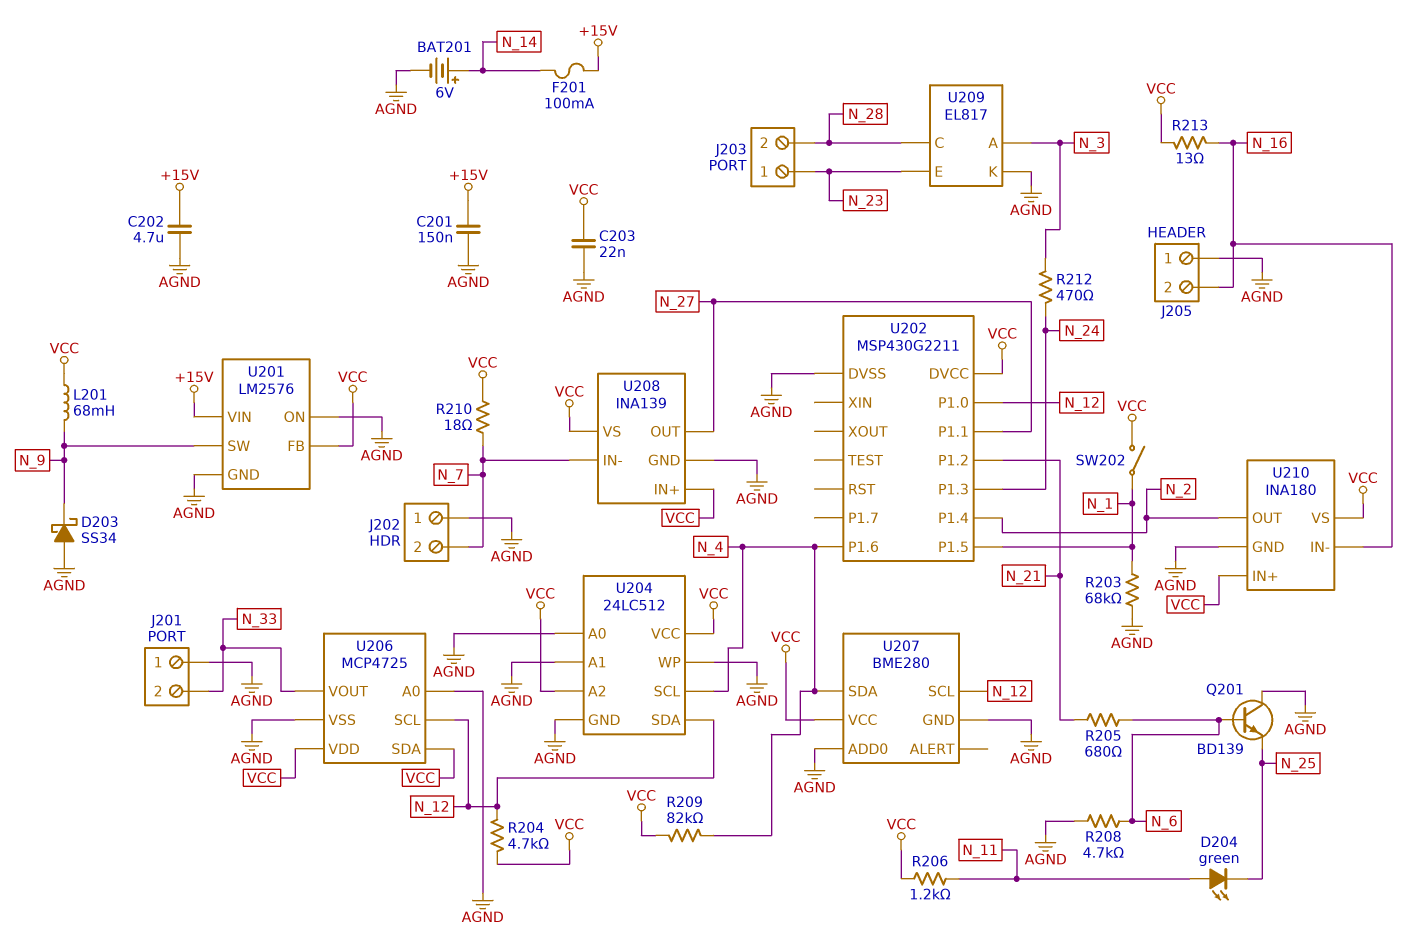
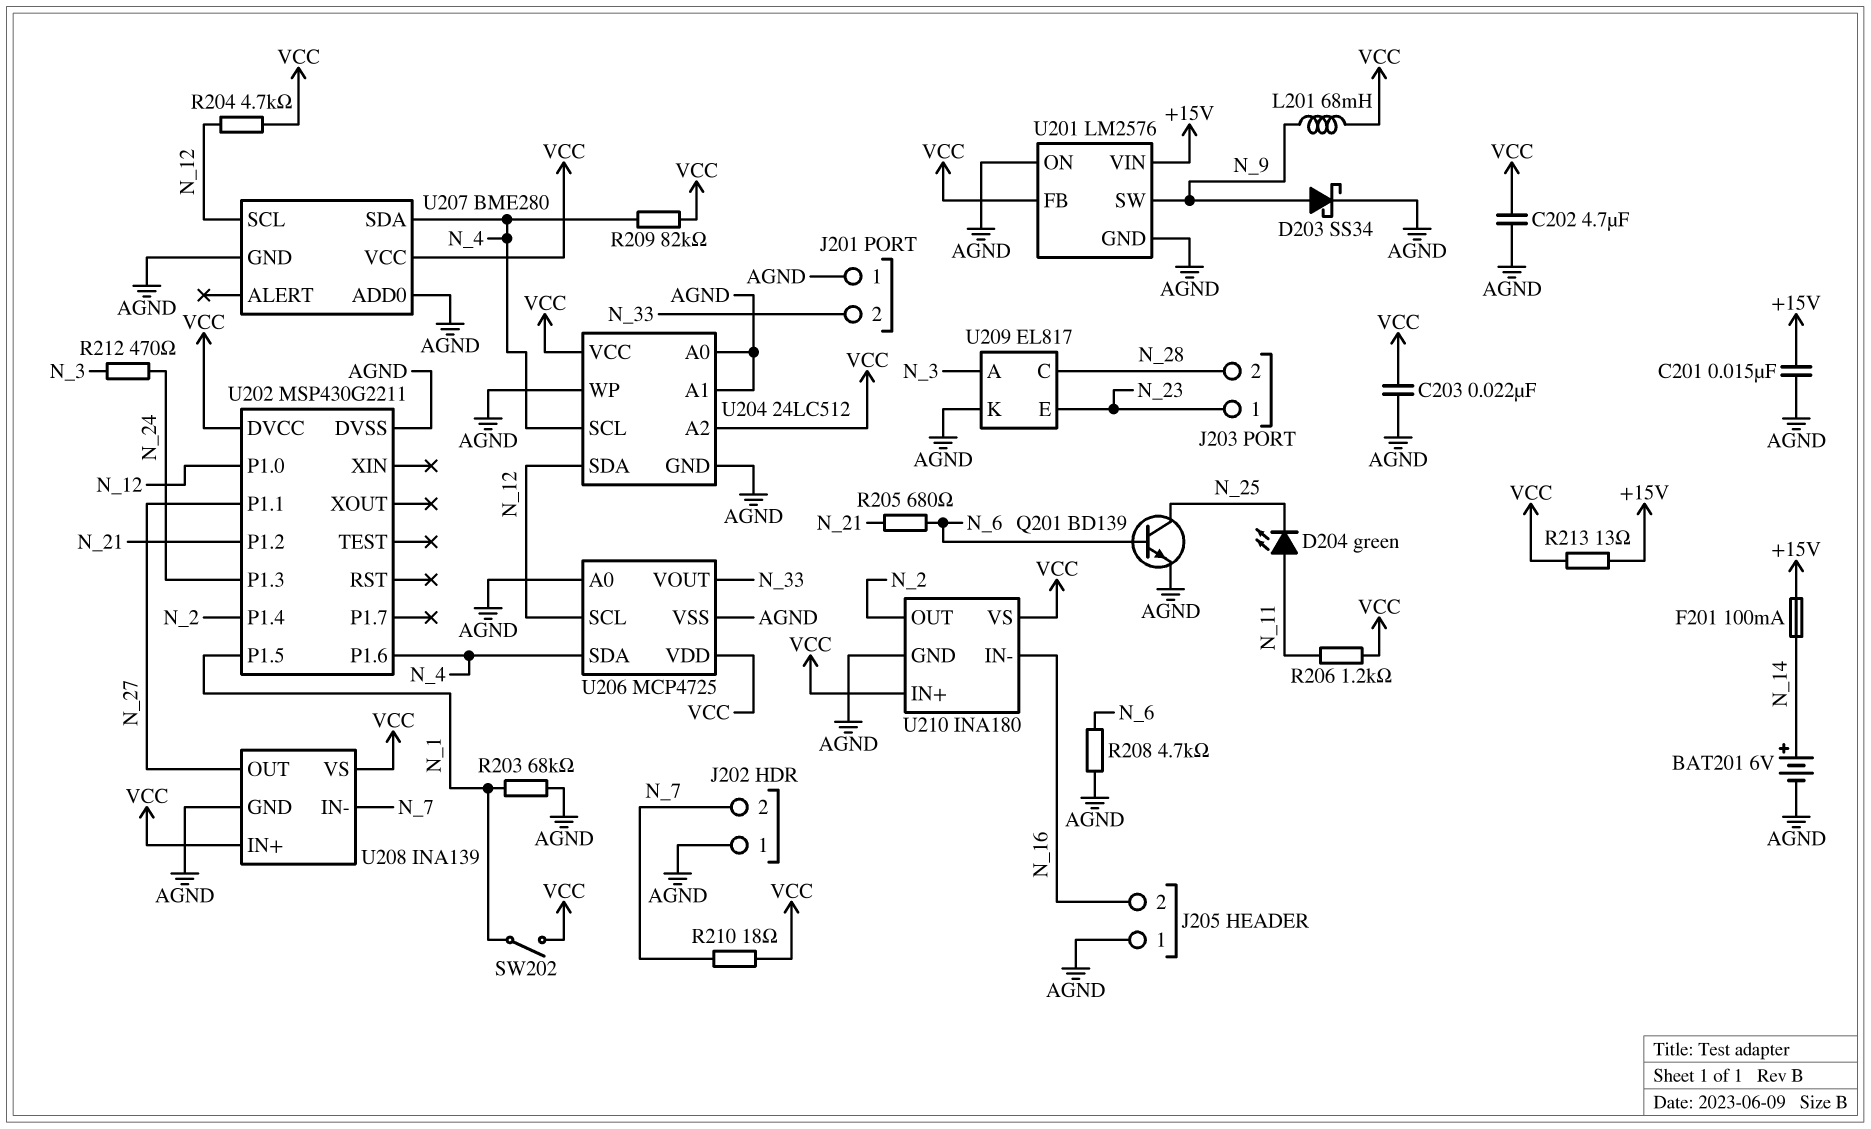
C201: 150nF (+15V, AGND) -> 15nF (+15V, AGND)
C202: 4.7uF (+15V, AGND) -> 4.7uF (AGND, VCC)
D203: schottky SS34 (A AGND, K N_9) -> schottky SS34 (A N_9, K AGND)
Q201: NPN BD139 (B N_6, C AGND, E N_25) -> NPN BD139 (B N_6, C N_25, E AGND)
R213: 13 (N_16, VCC) -> 13 (+15V, VCC)
U206 pin SDA: VCC -> N_4

